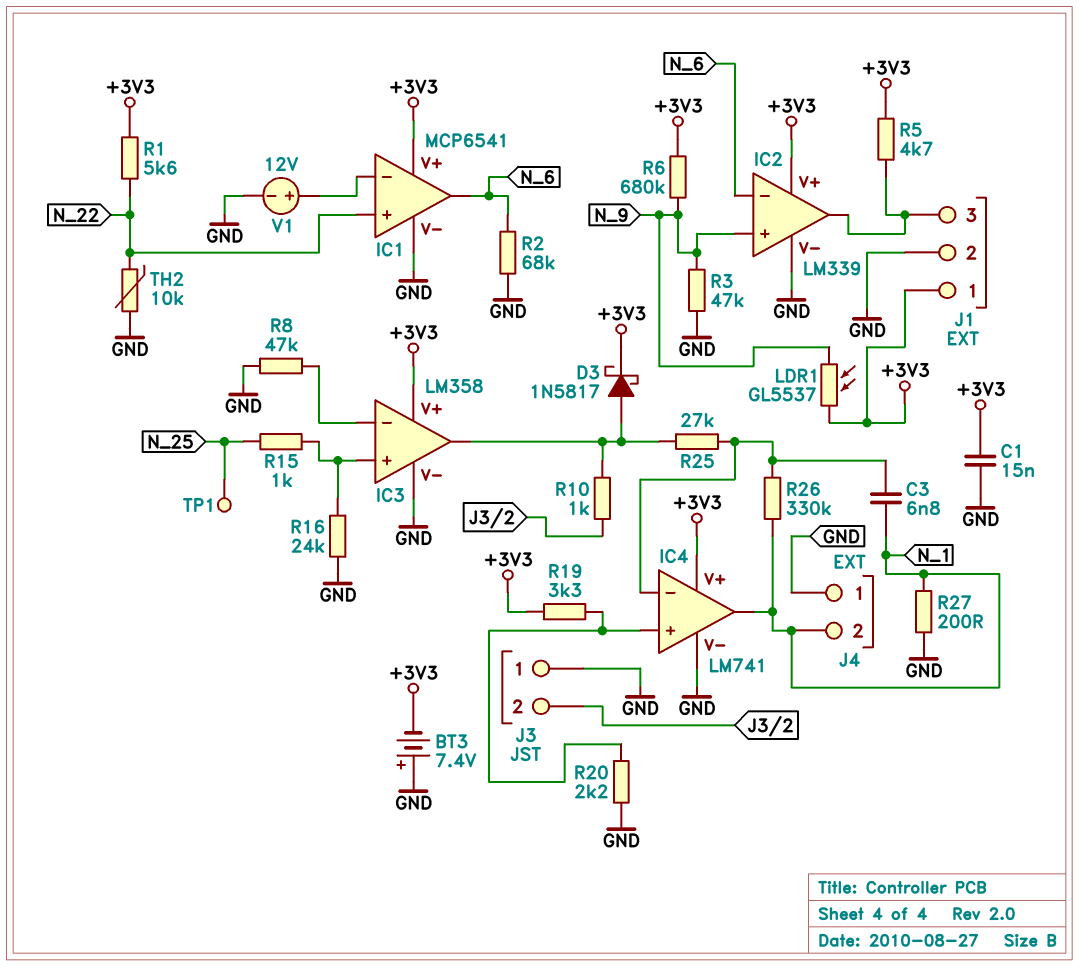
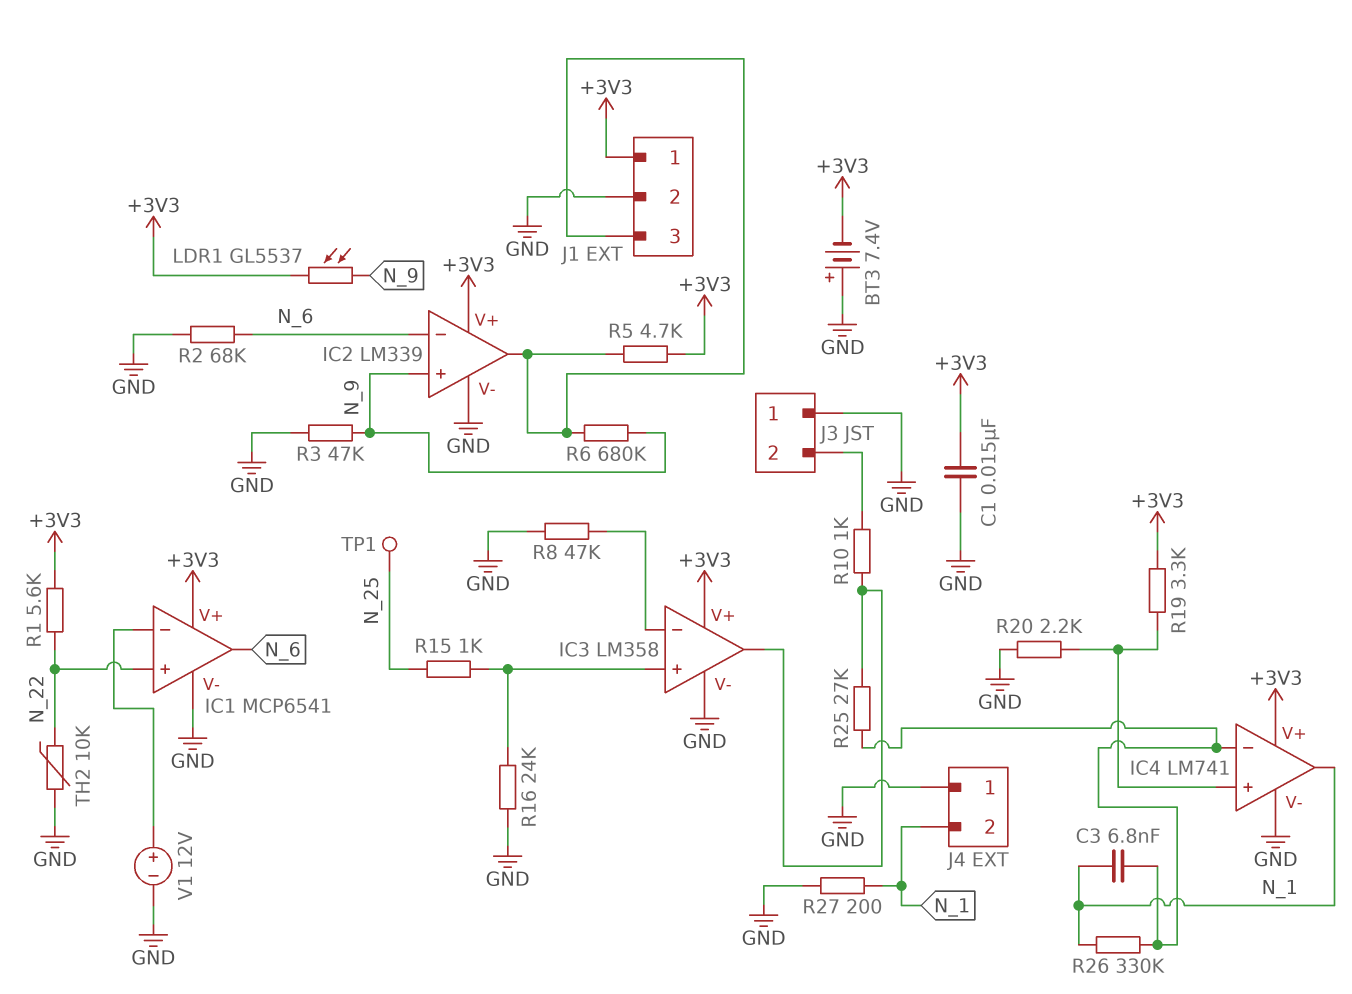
D3: schottky 1N5817 (A IC3/out, K +3V3) -> none
R6: 680k (+3V3, N_9) -> 680k (IC2/out, N_9)

